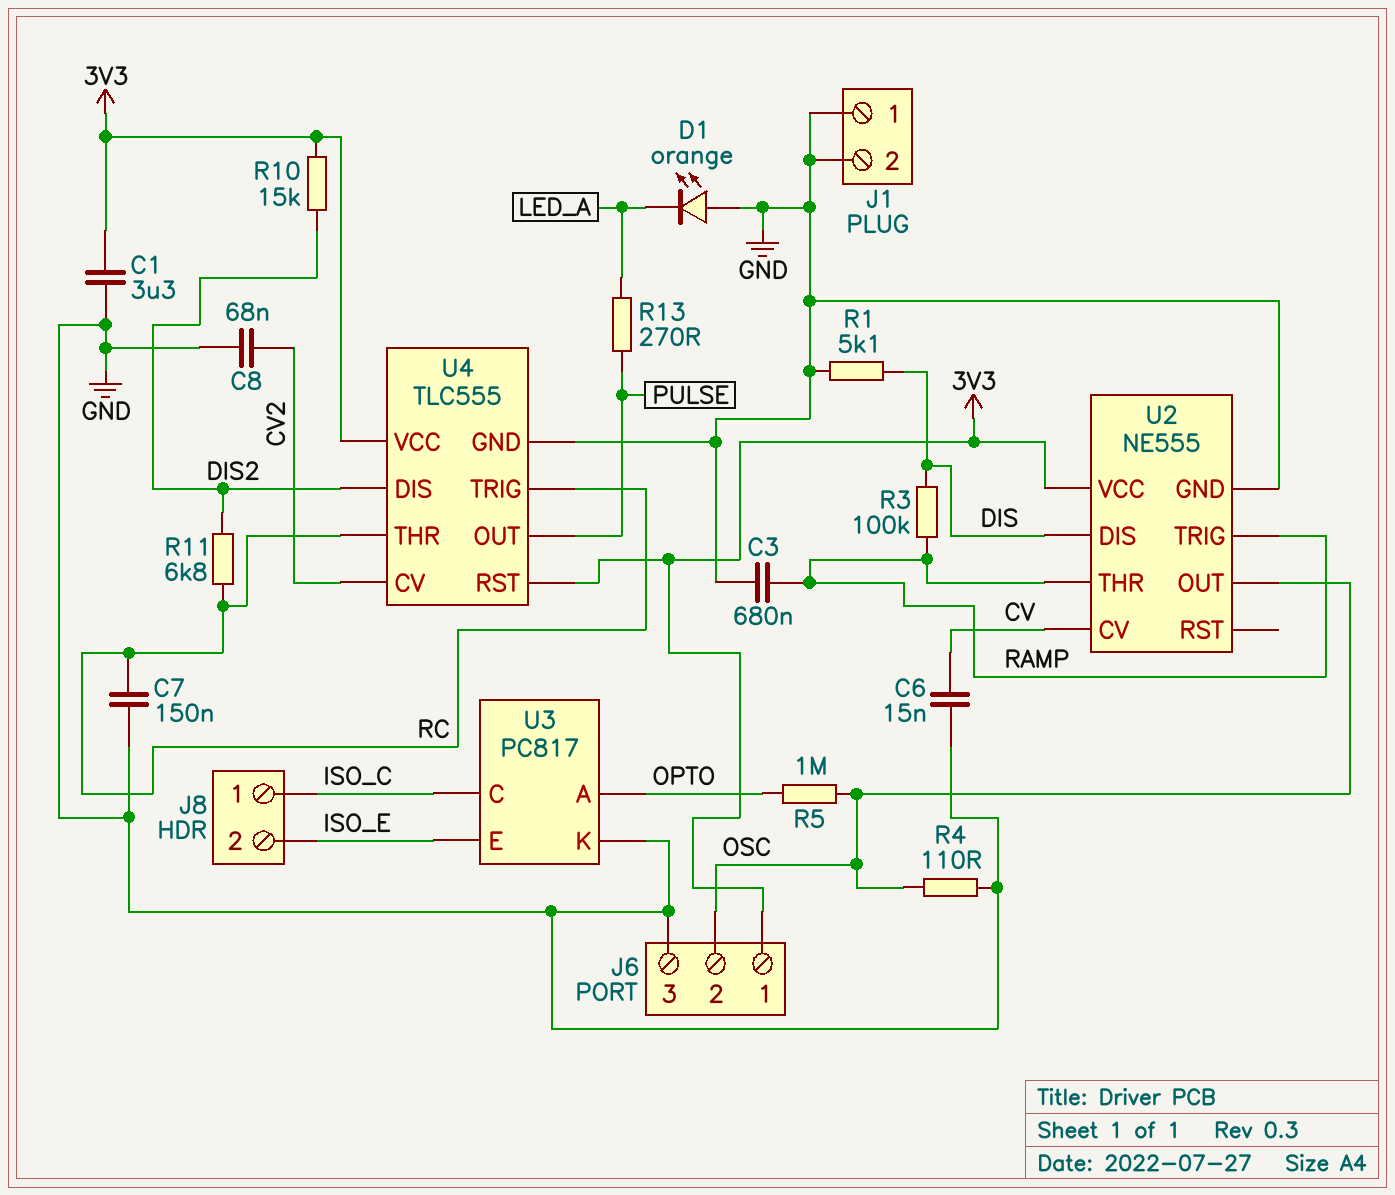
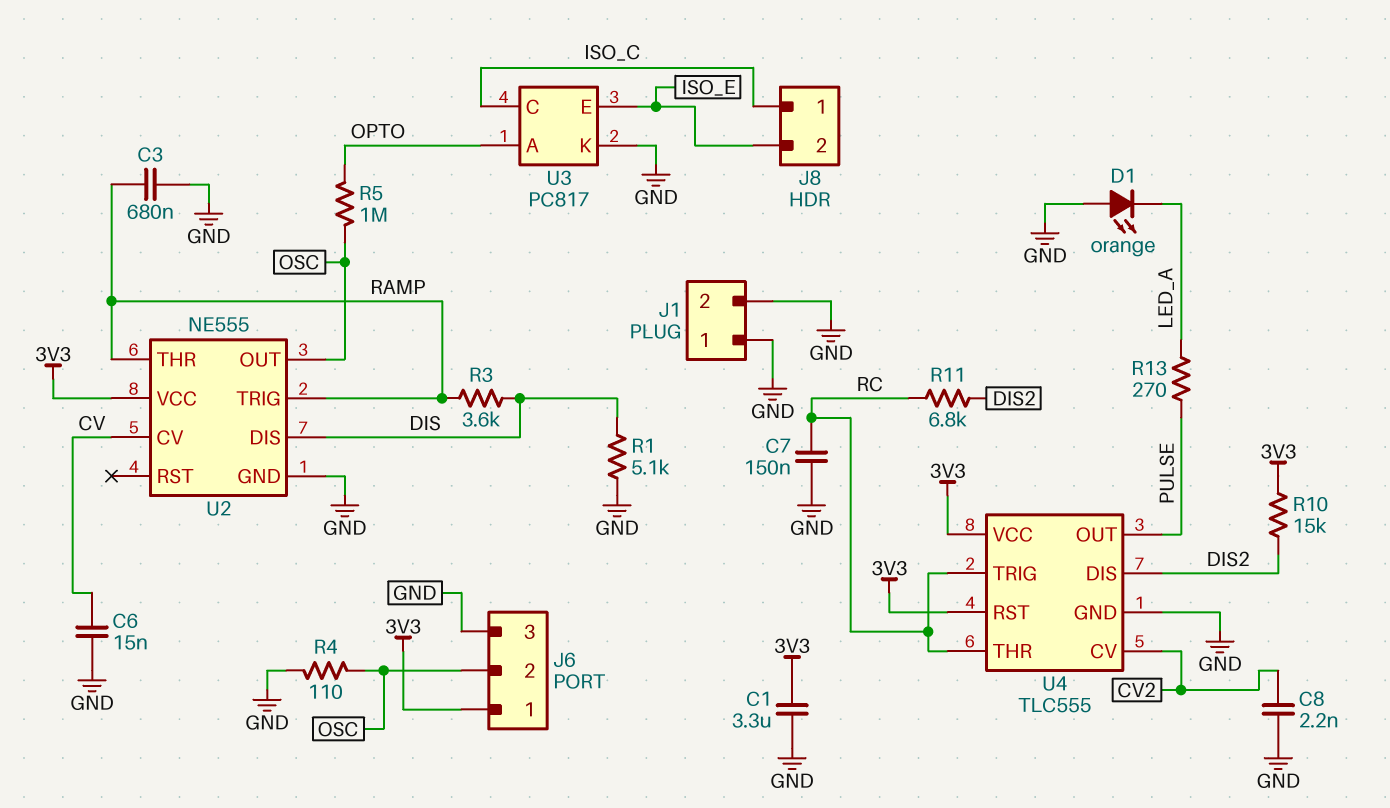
C8: 68nF (CV2, GND) -> 2.2nF (CV2, GND)
R3: 100k (DIS, RAMP) -> 3.6k (DIS, RAMP)

